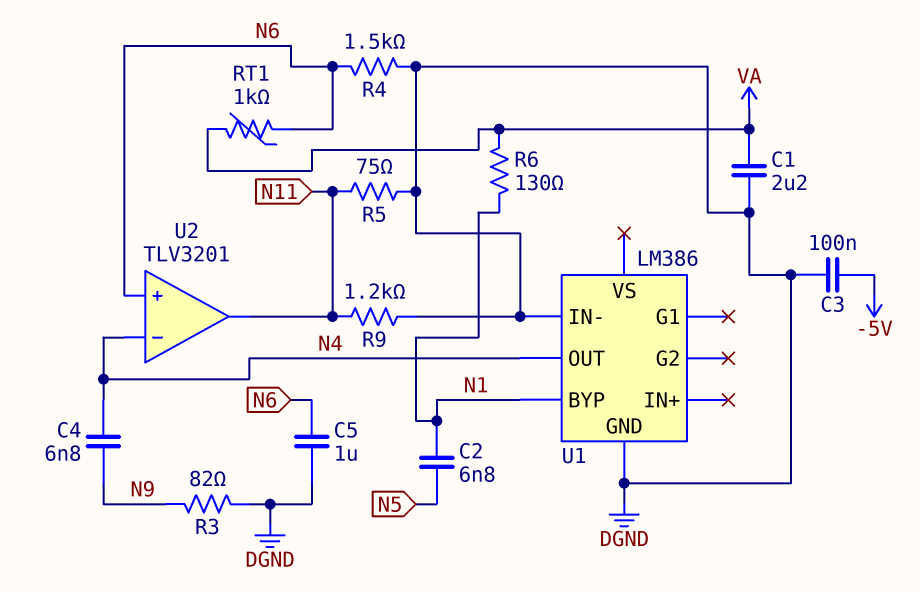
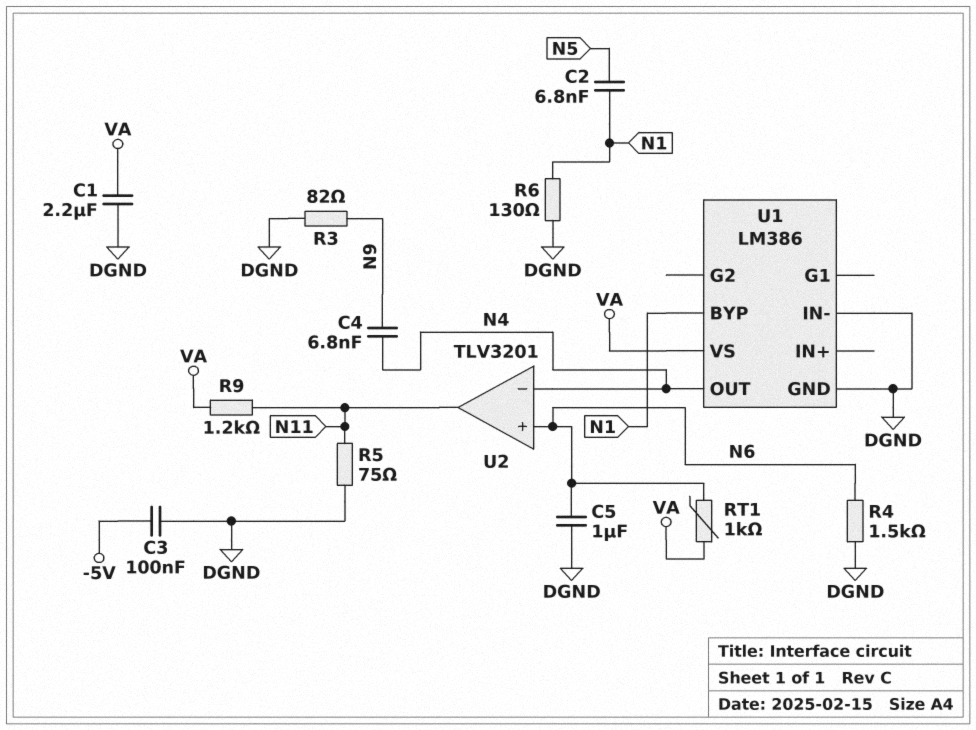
R6: 130 (N1, VA) -> 130 (DGND, N1)
R9: 1.2k (DGND, N11) -> 1.2k (N11, VA)
U1 pin VS: none -> VA

